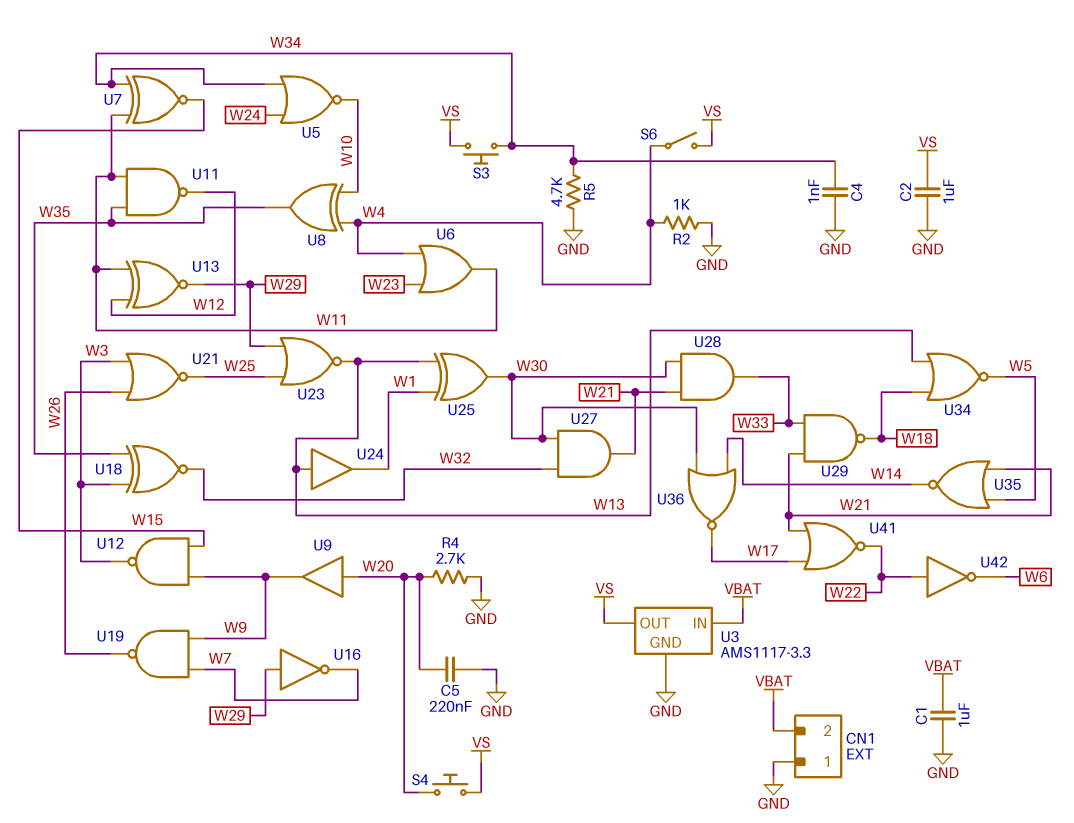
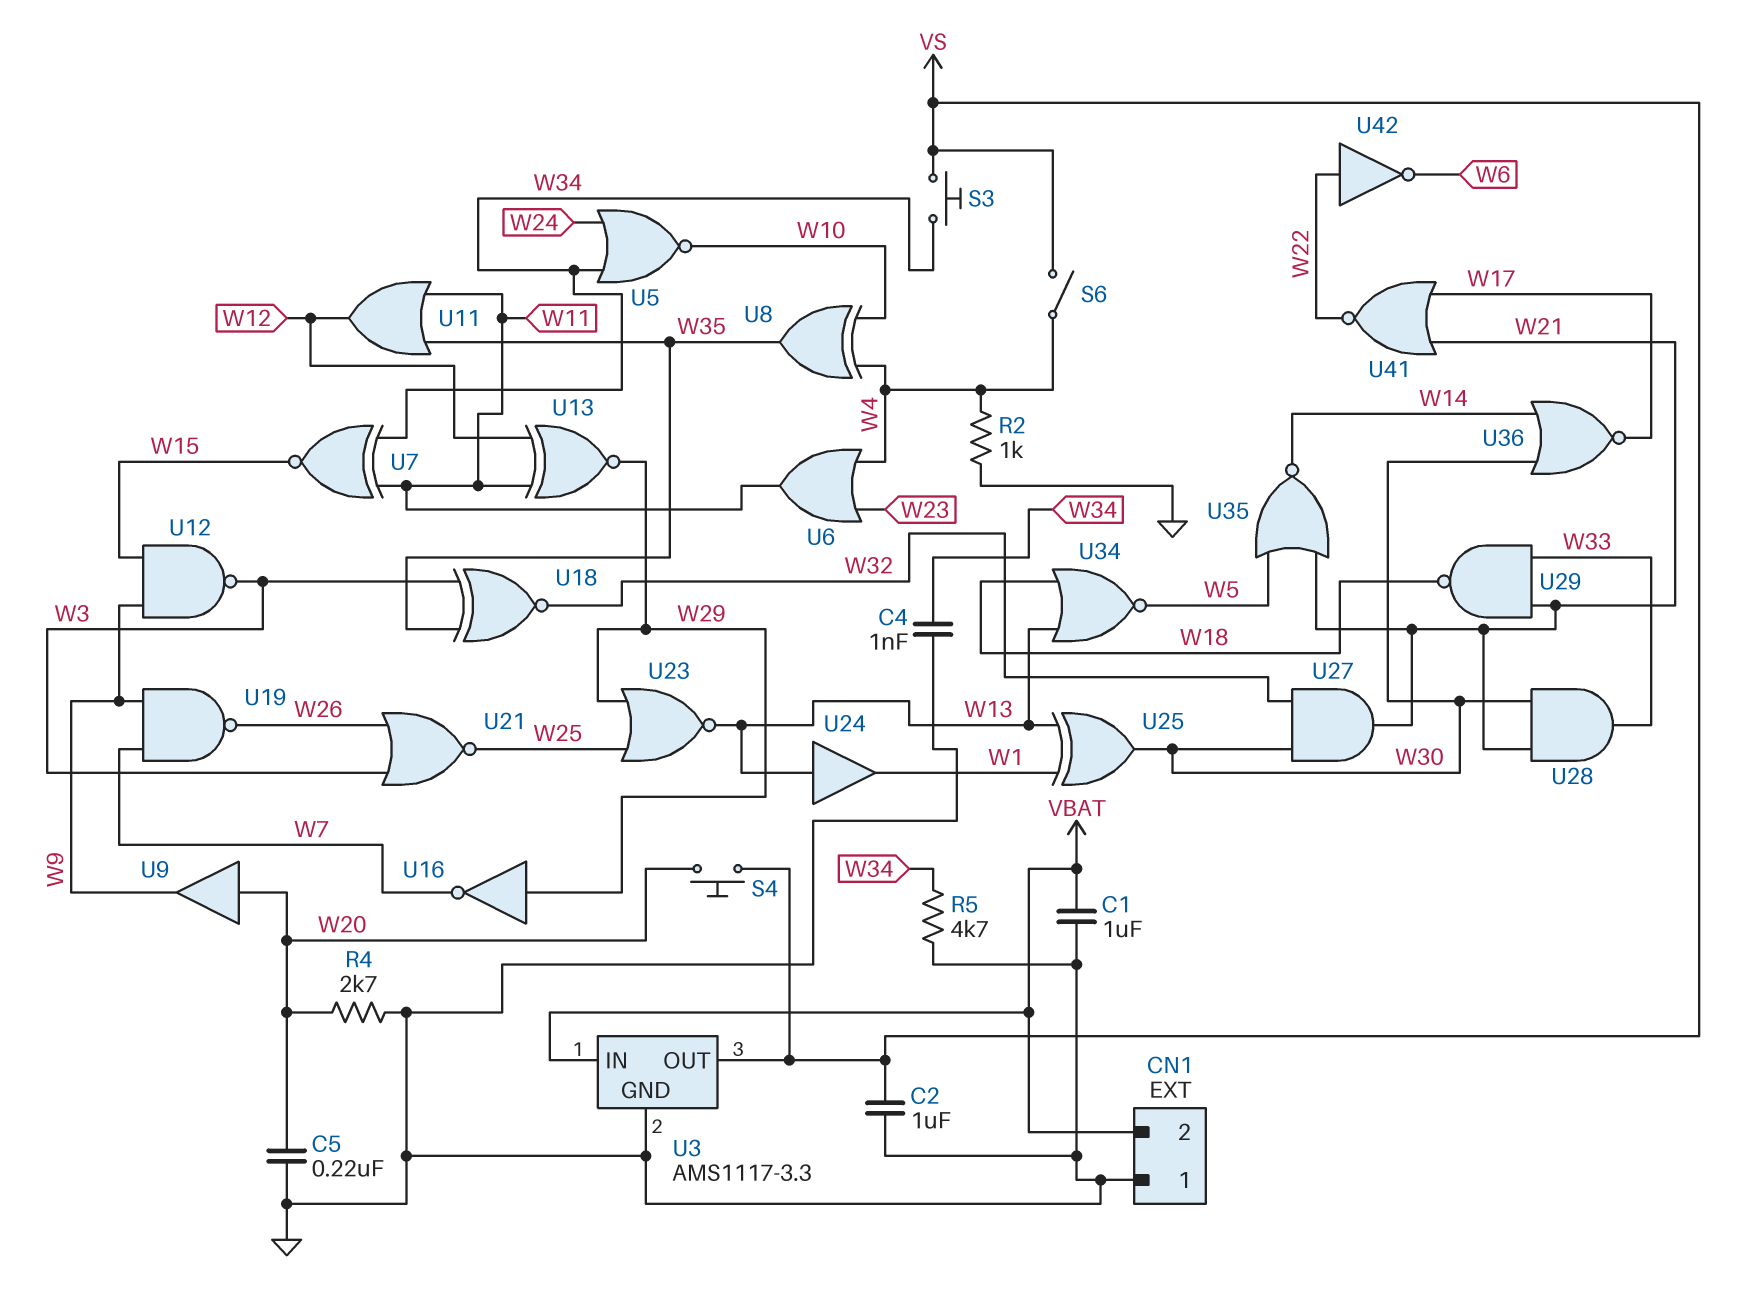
U11: NAND (in W11, in W35, out W12) -> OR (in W11, in W35, out W12)

